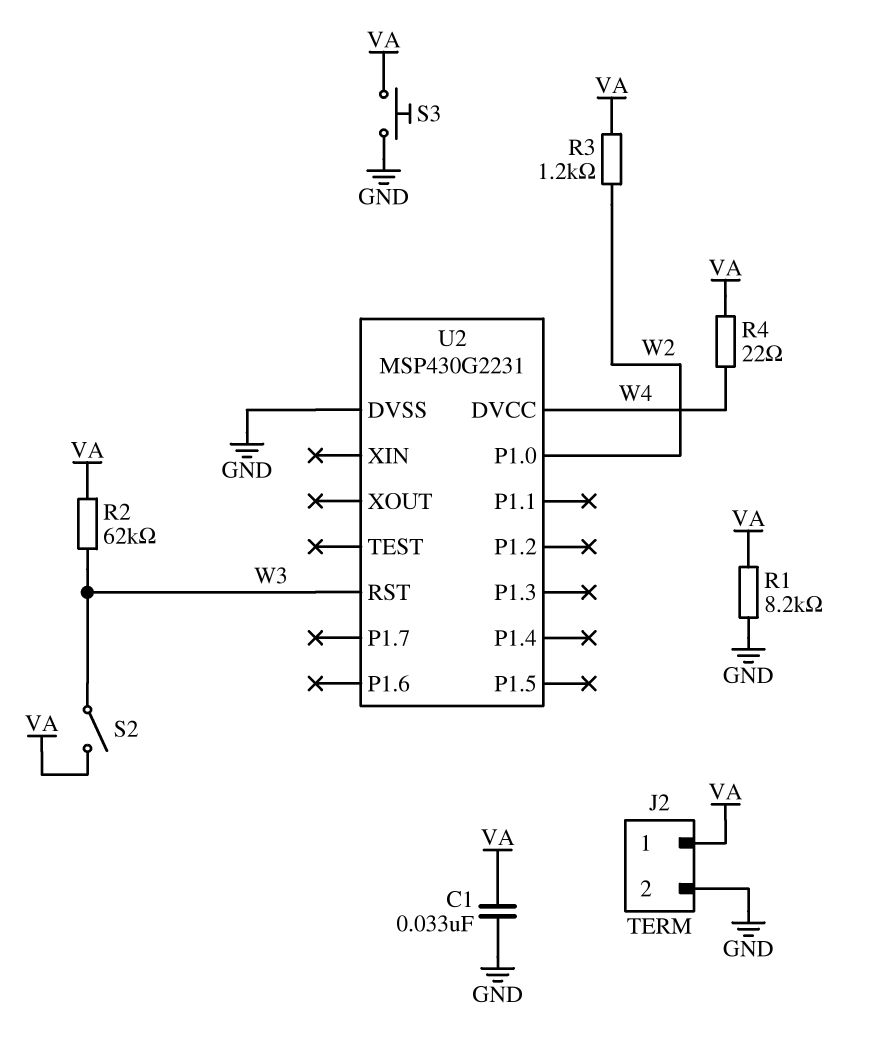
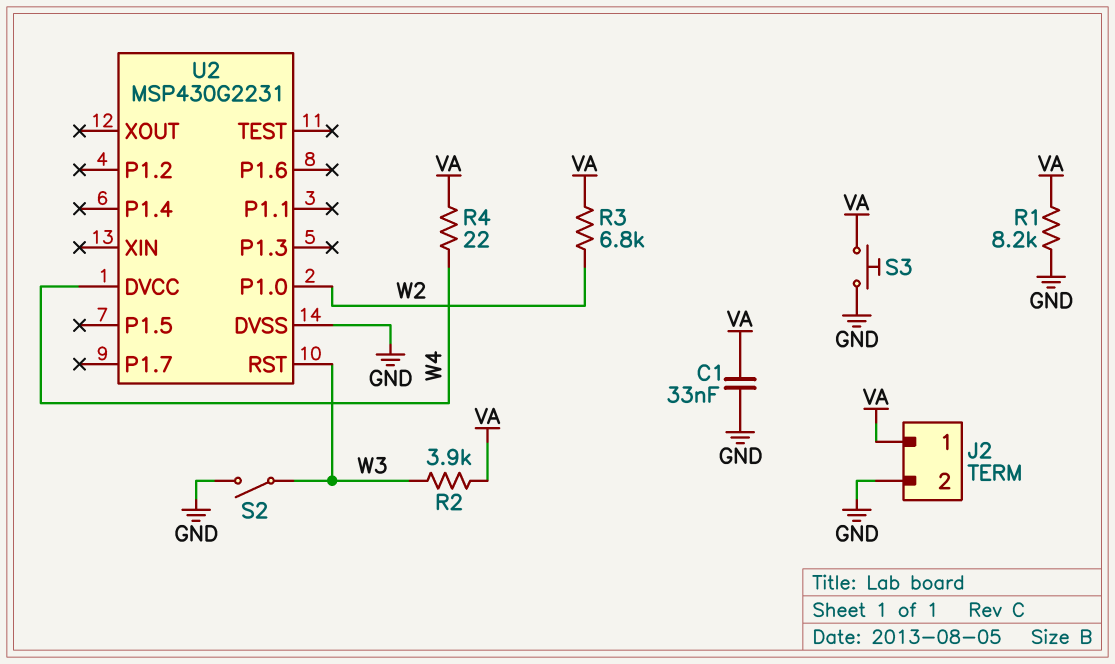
R2: 62k (VA, W3) -> 3.9k (VA, W3)
R3: 1.2k (VA, W2) -> 6.8k (VA, W2)
S2: switch (VA, W3) -> switch (GND, W3)

